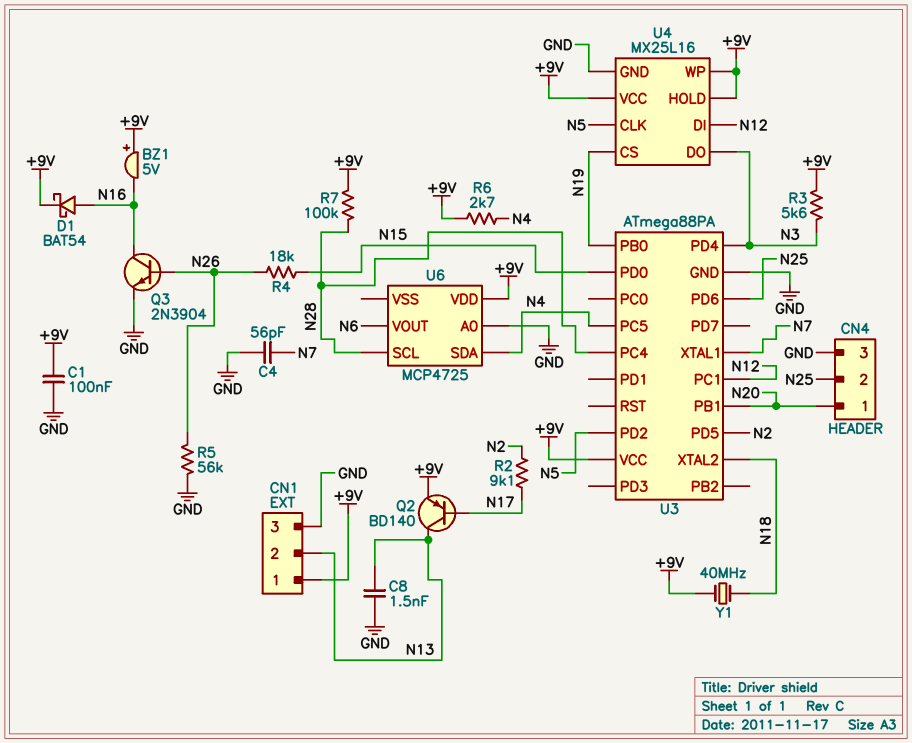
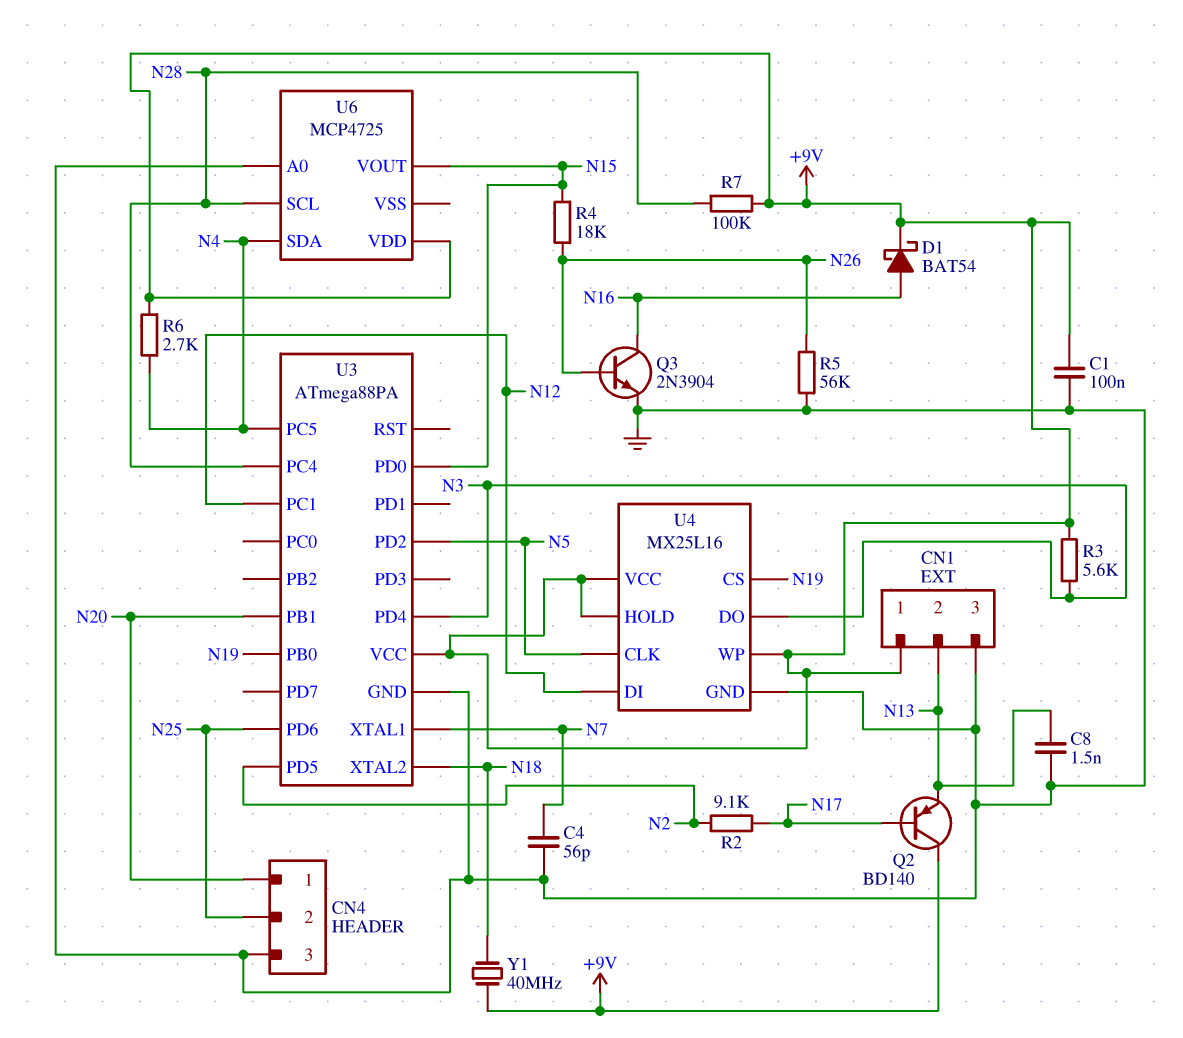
BZ1: buzzer 5V (plus +9V, minus N16) -> none
Q2: PNP BD140 (B N17, C N13, E +9V) -> PNP BD140 (B N17, C +9V, E N13)
U6 pin VOUT: N6 -> N15

